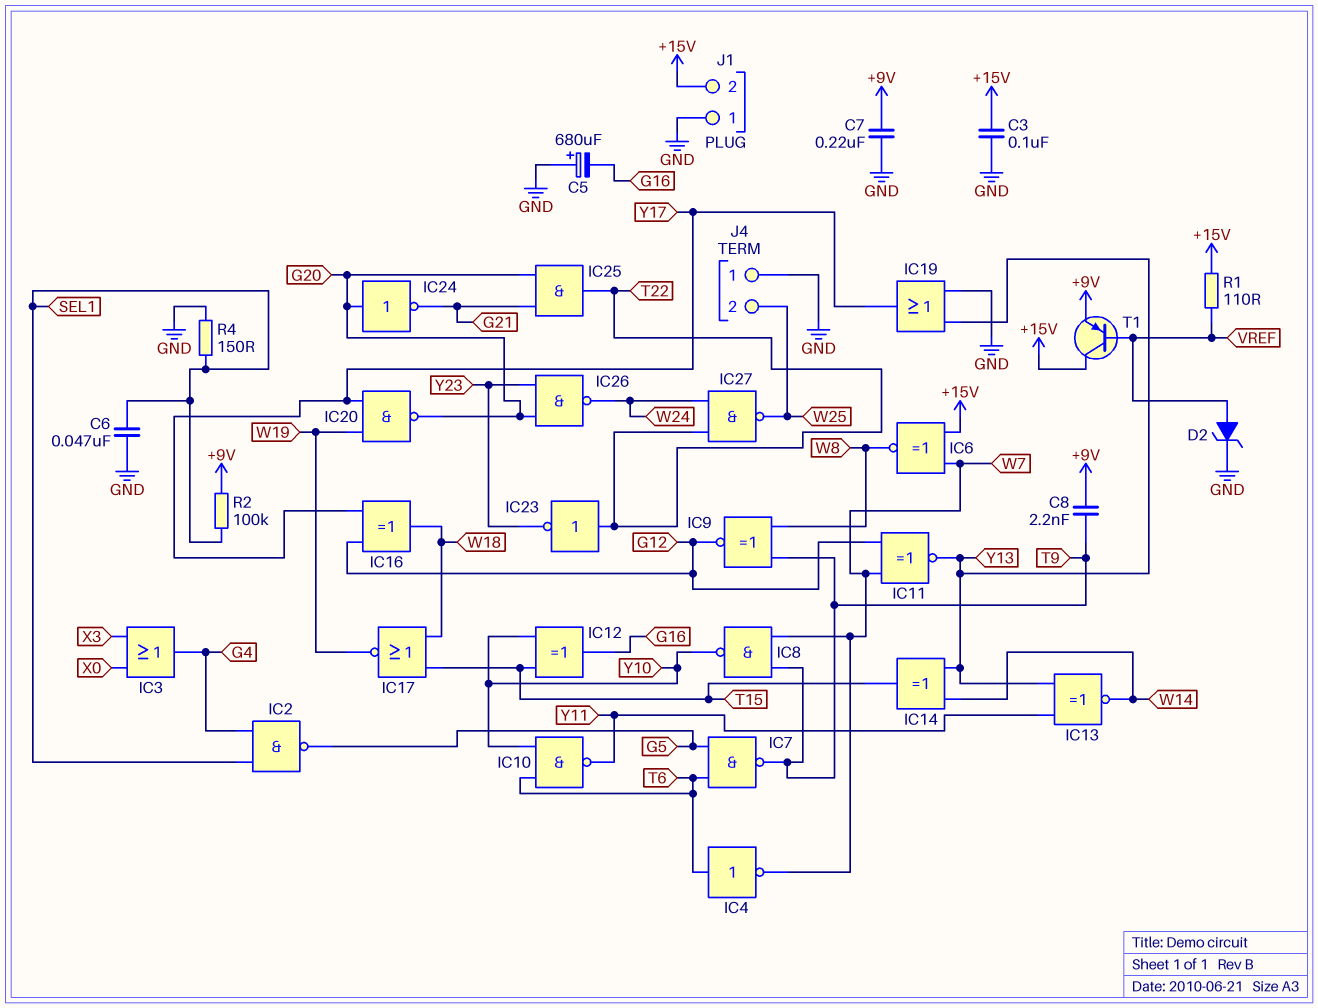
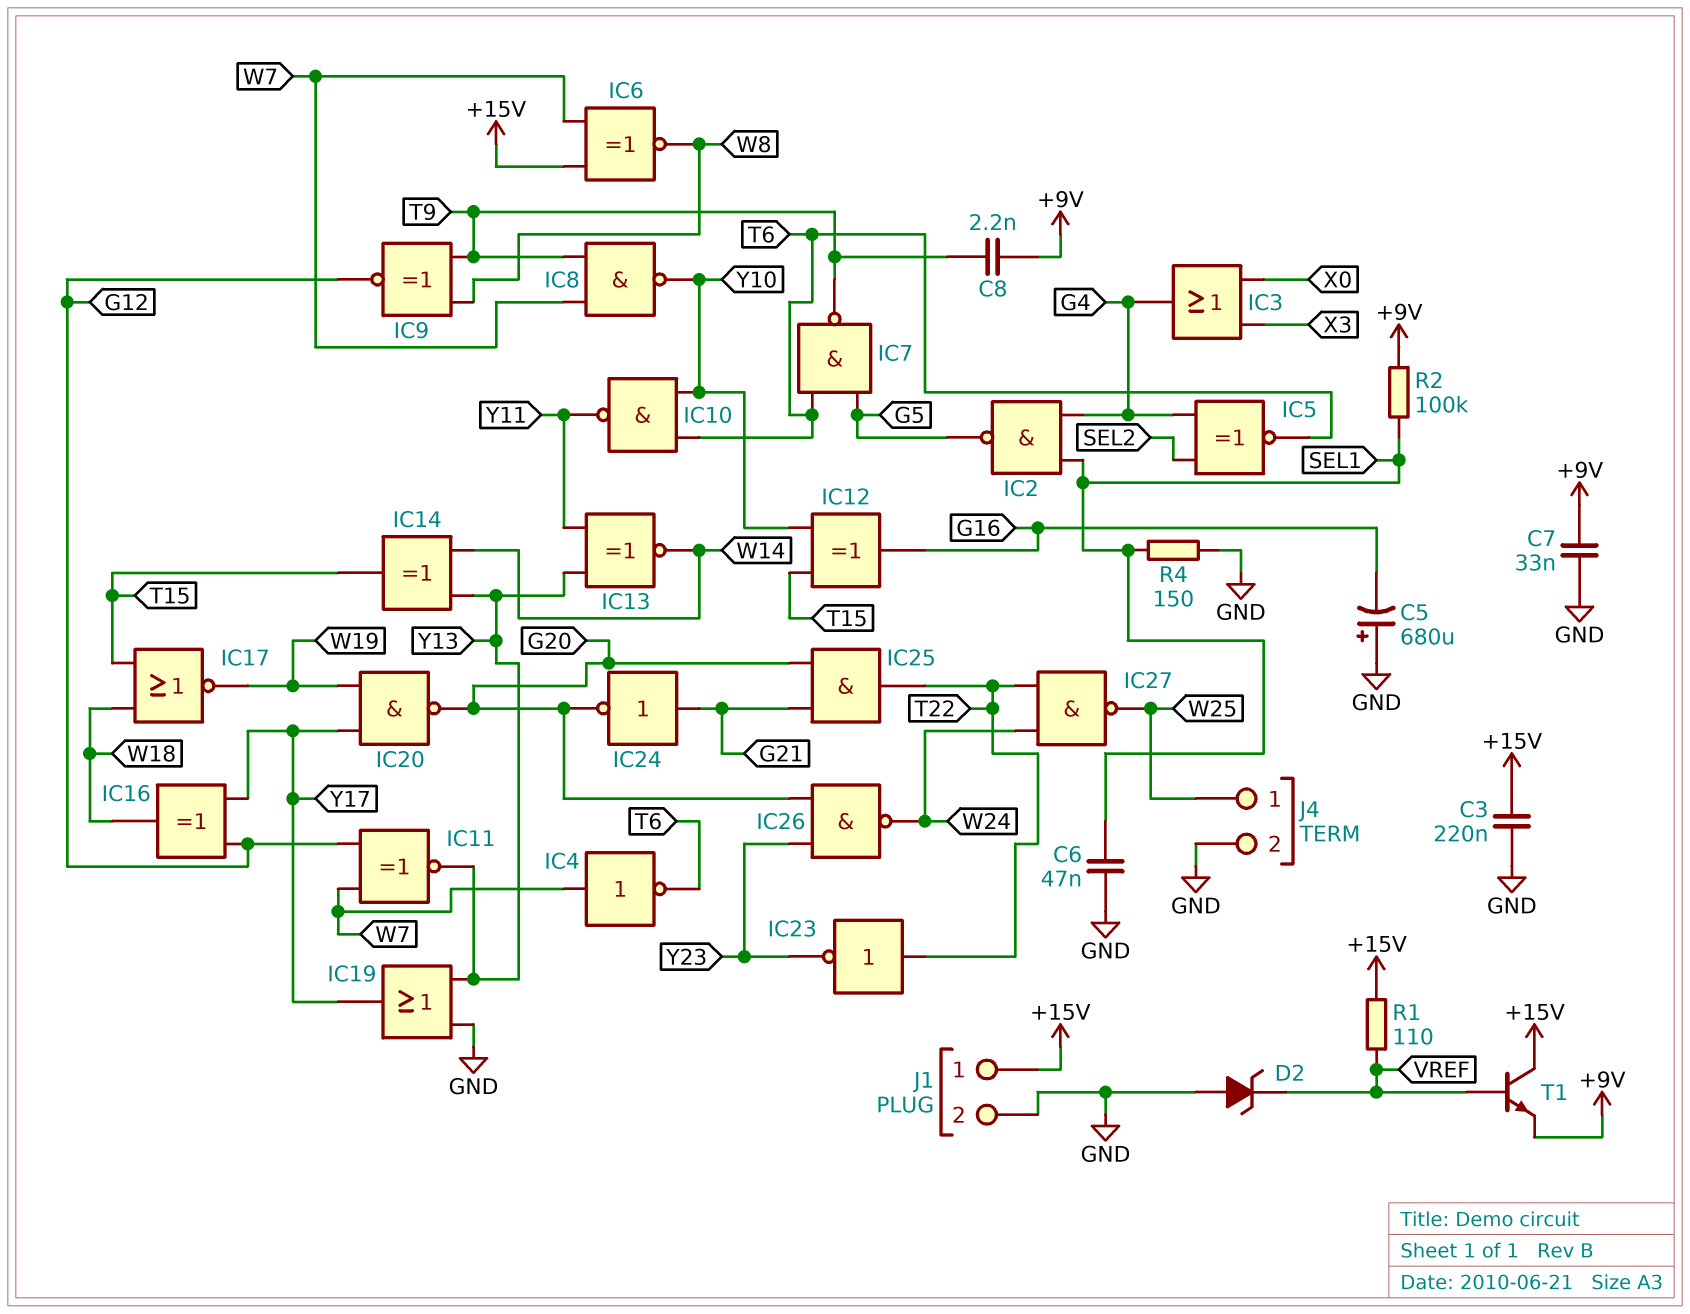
C3: 100nF (+15V, GND) -> 220nF (+15V, GND)
C7: 220nF (+9V, GND) -> 33nF (+9V, GND)
D2: zener (A VREF, K GND) -> zener (A GND, K VREF)
IC4: NOT (in T6, out W7) -> NOT (in W7, out T6)
IC5: none -> XNOR (in G4, in SEL2, out T6)
IC24: NOT (in G20, out G21) -> NOT (in G21, out G20)
J1 pin 1: GND -> +15V
J1 pin 2: +15V -> GND
J4 pin 1: GND -> W25
J4 pin 2: W25 -> GND
T1: PNP (B VREF, C +15V, E +9V) -> NPN (B VREF, C +15V, E +9V)

